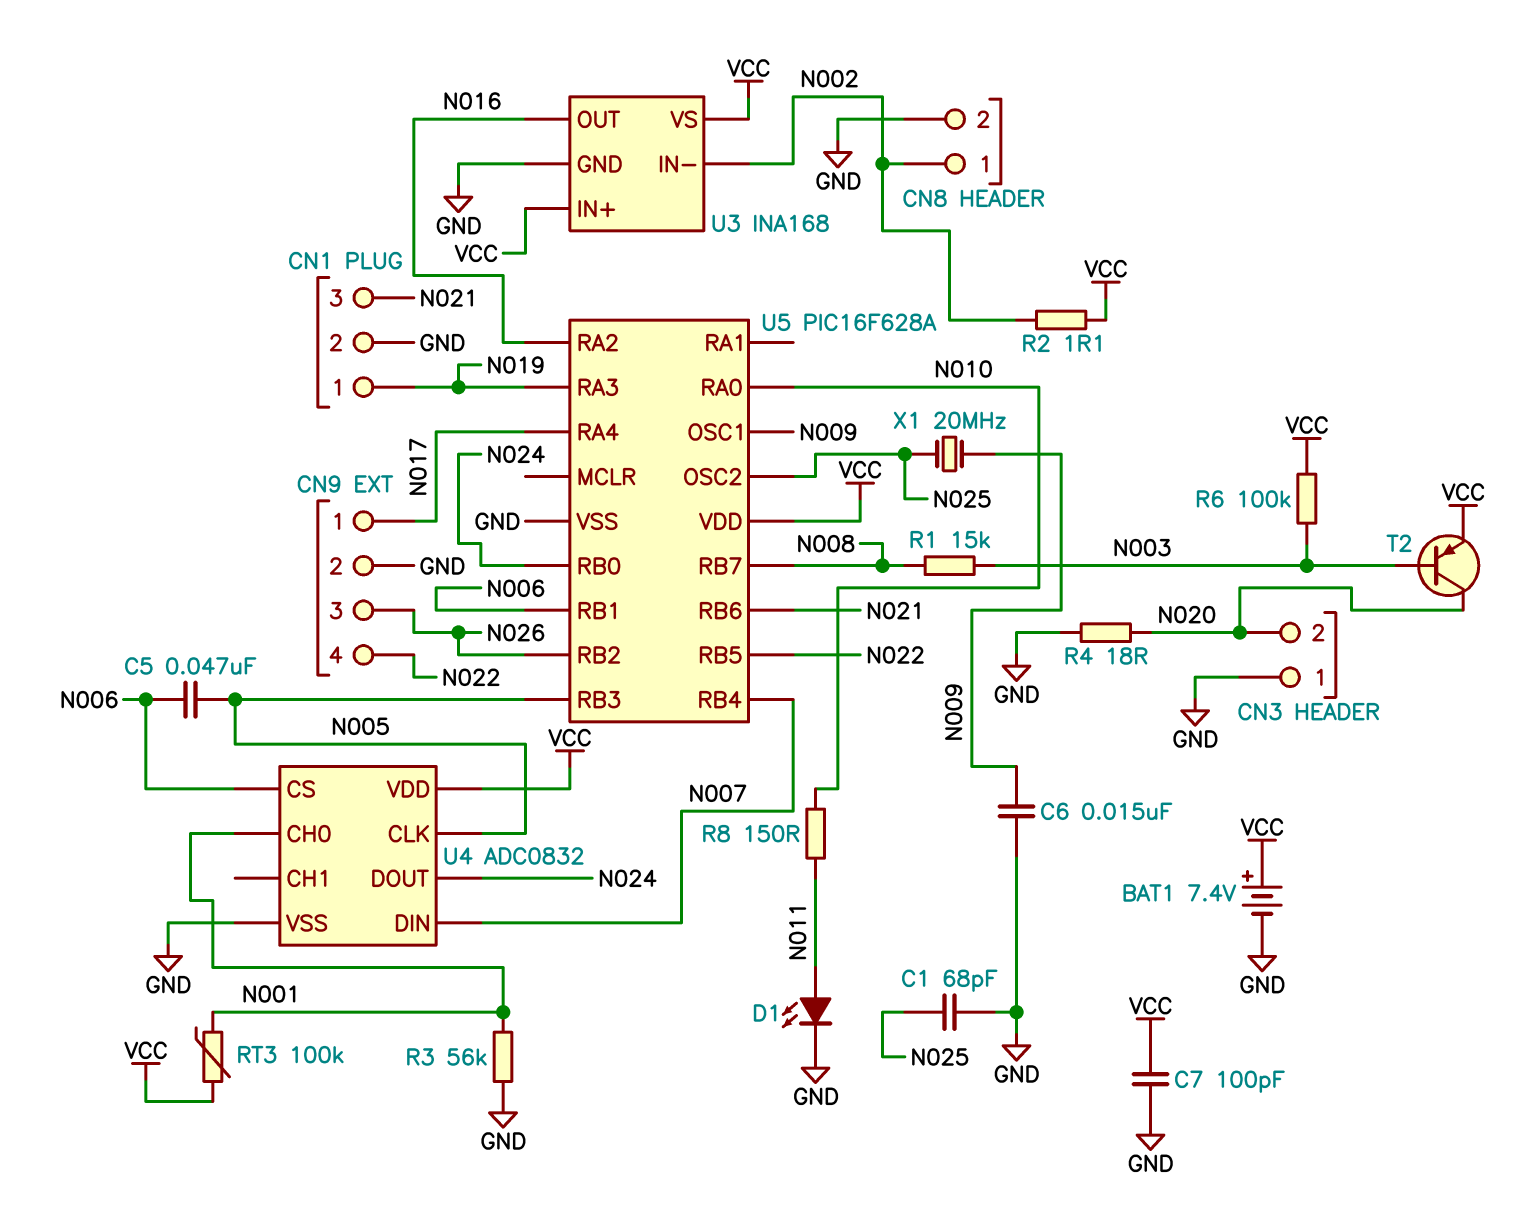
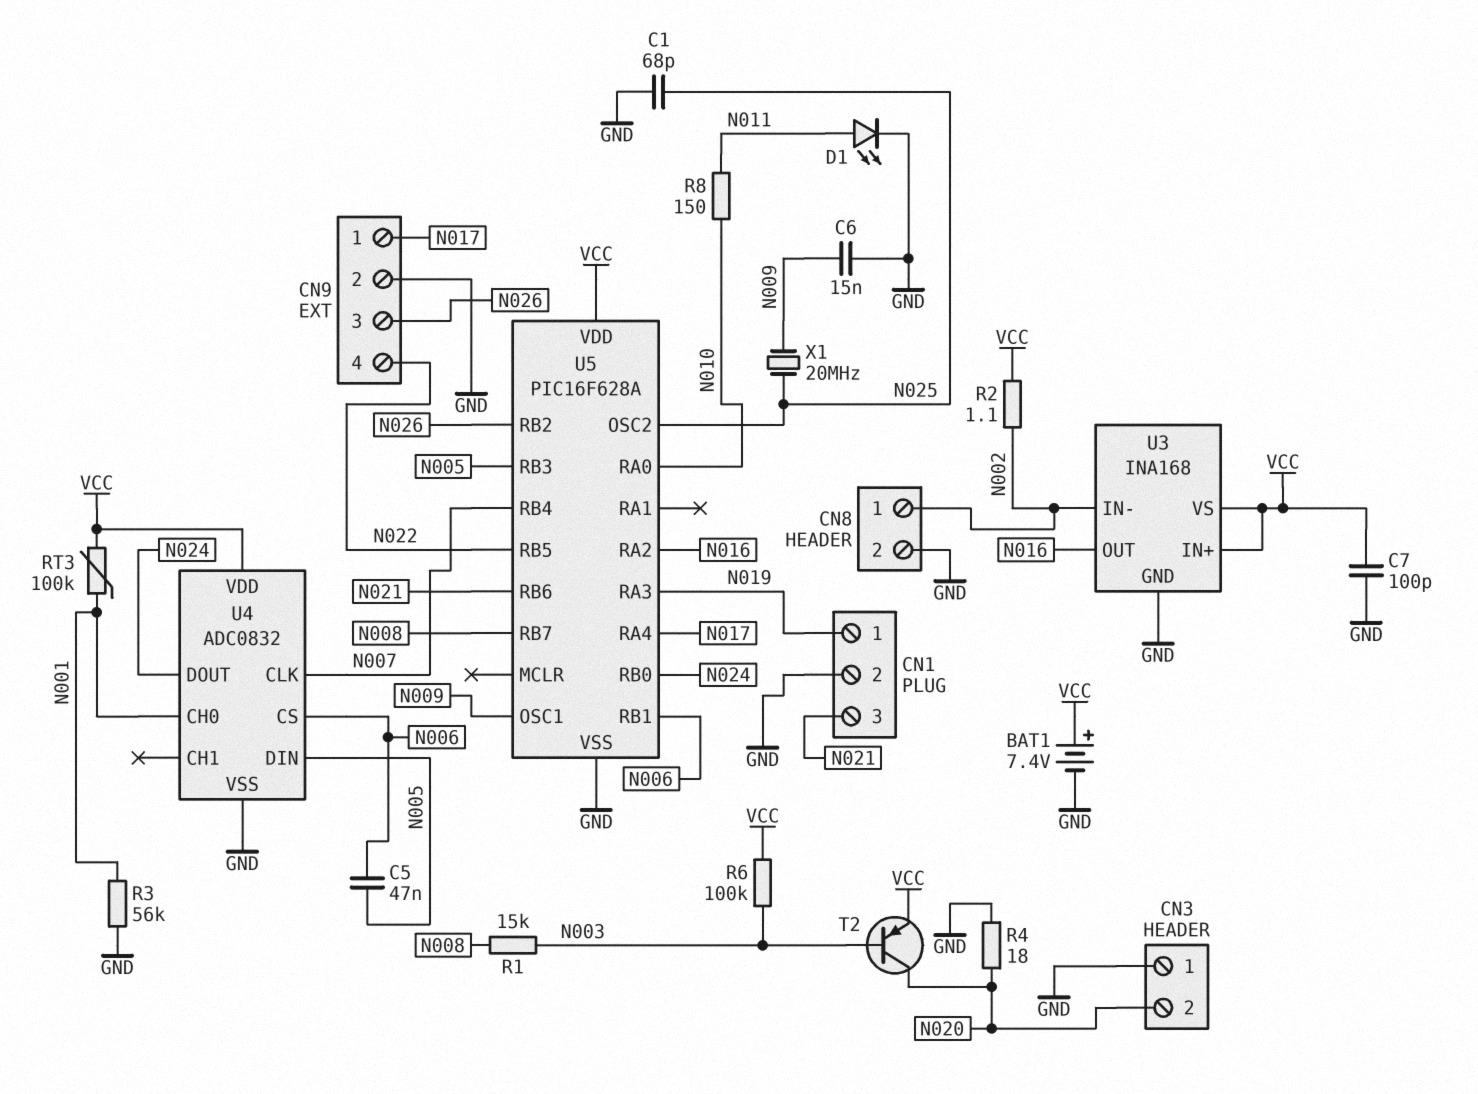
U4 pin CLK: N005 -> N007
U4 pin DIN: N007 -> N005

